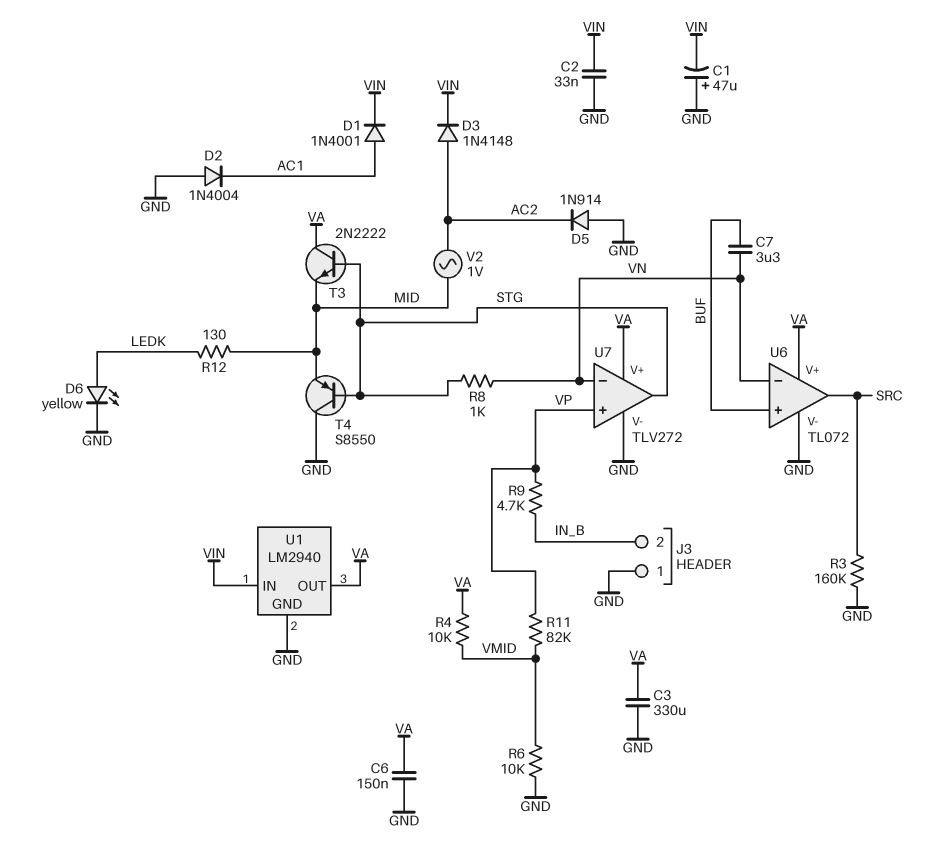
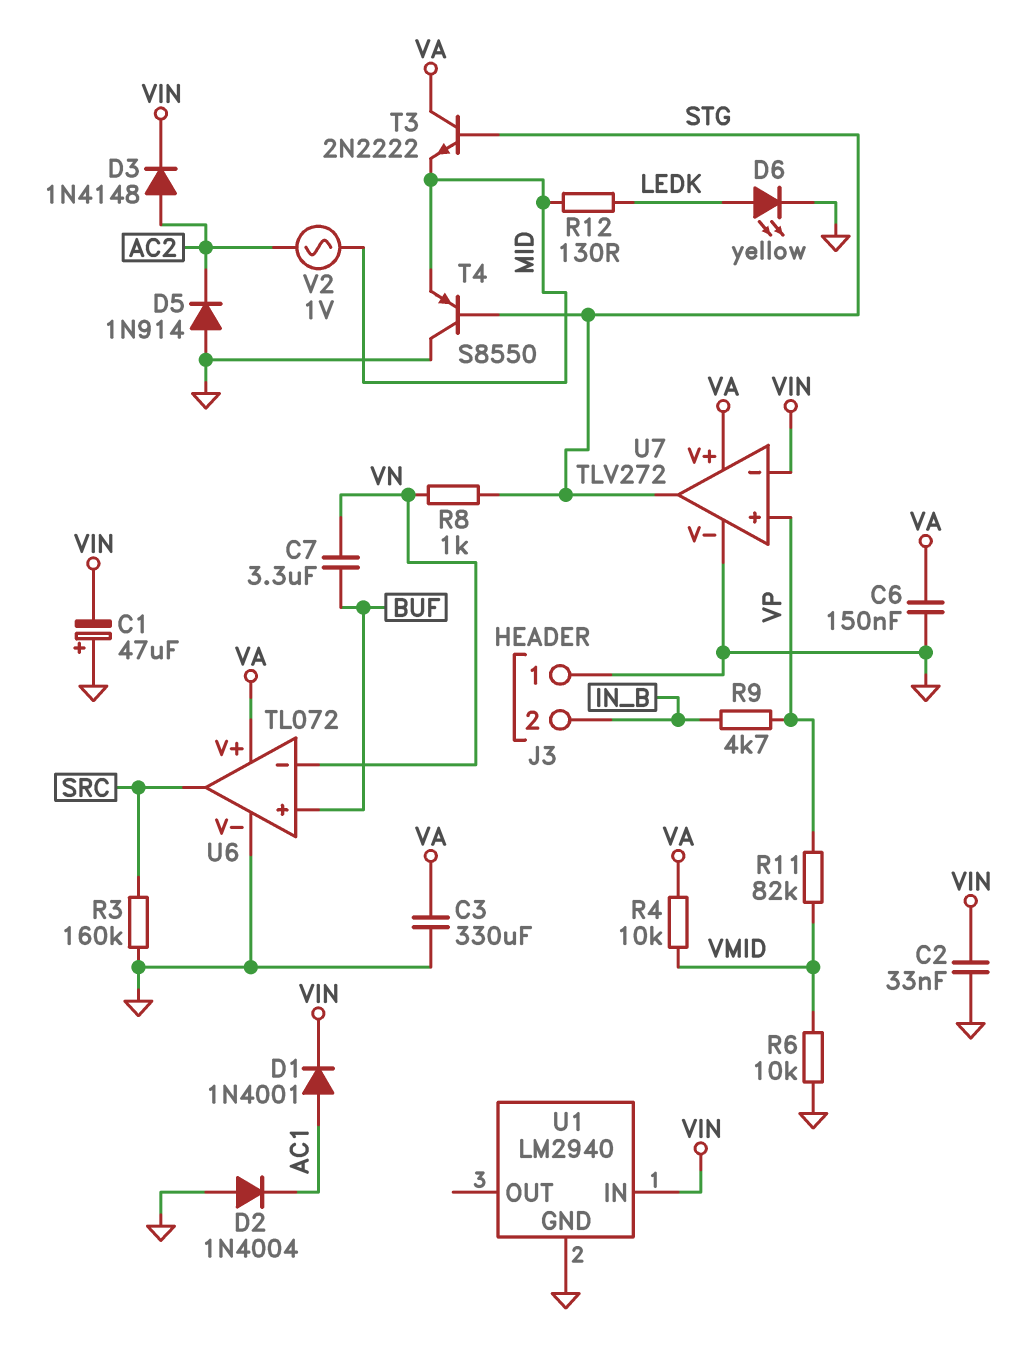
U1 pin OUT: VA -> none
U7 pin in-: VN -> VIN

